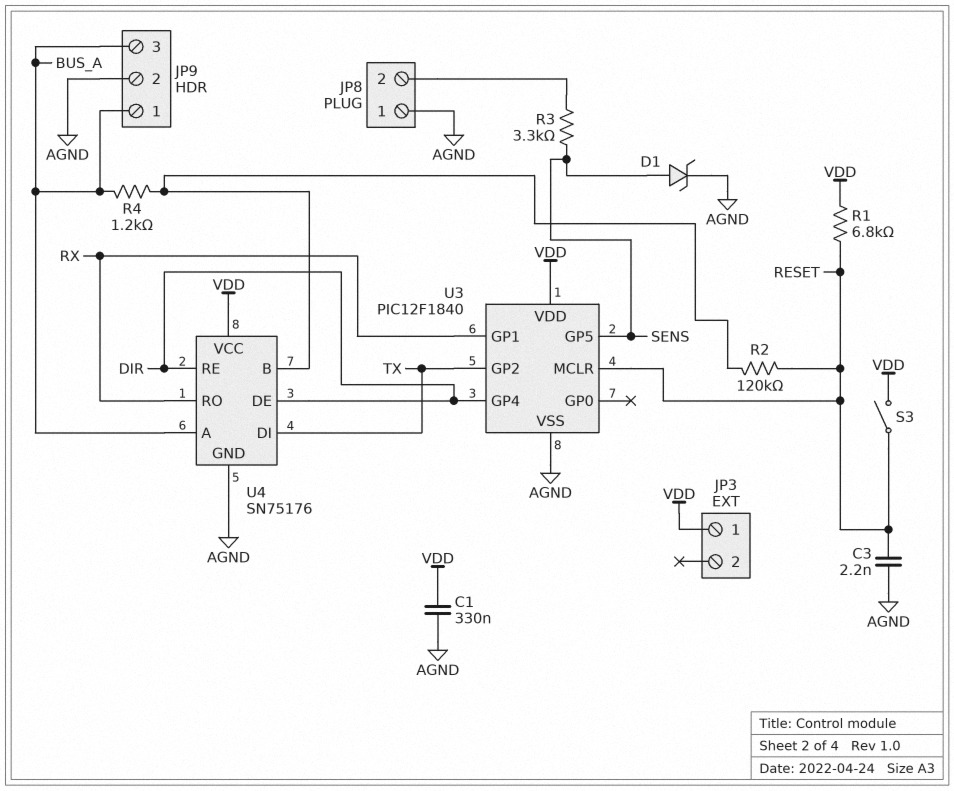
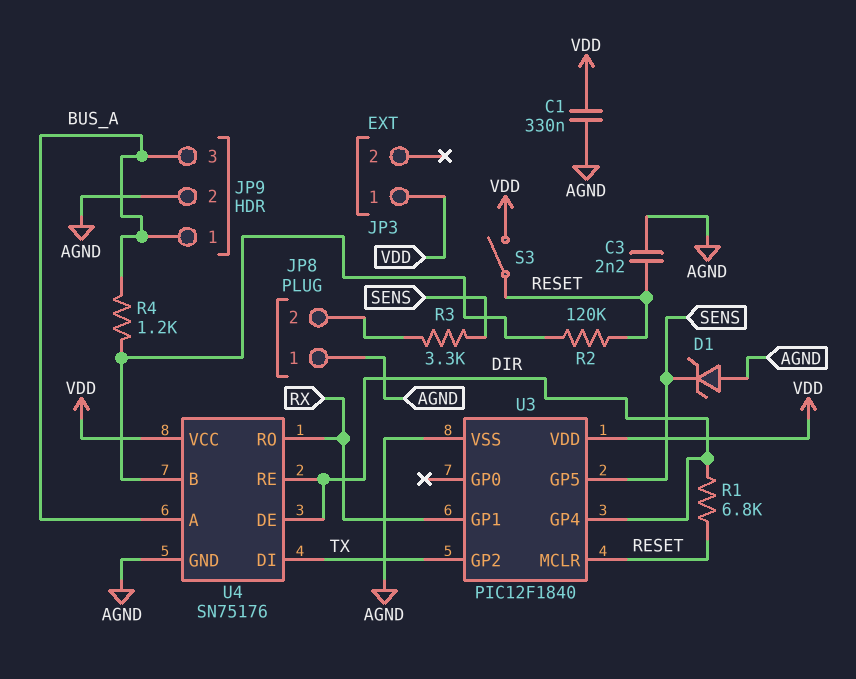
D1: zener (A SENS, K AGND) -> zener (A AGND, K SENS)
R1: 6.8k (RESET, VDD) -> 6.8k (DIR, RESET)

